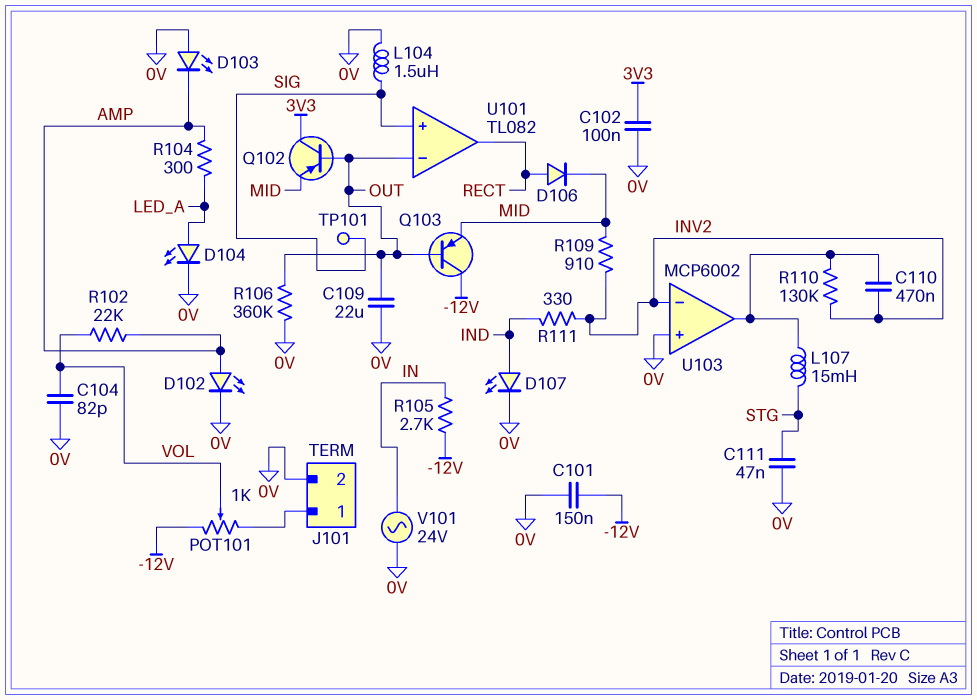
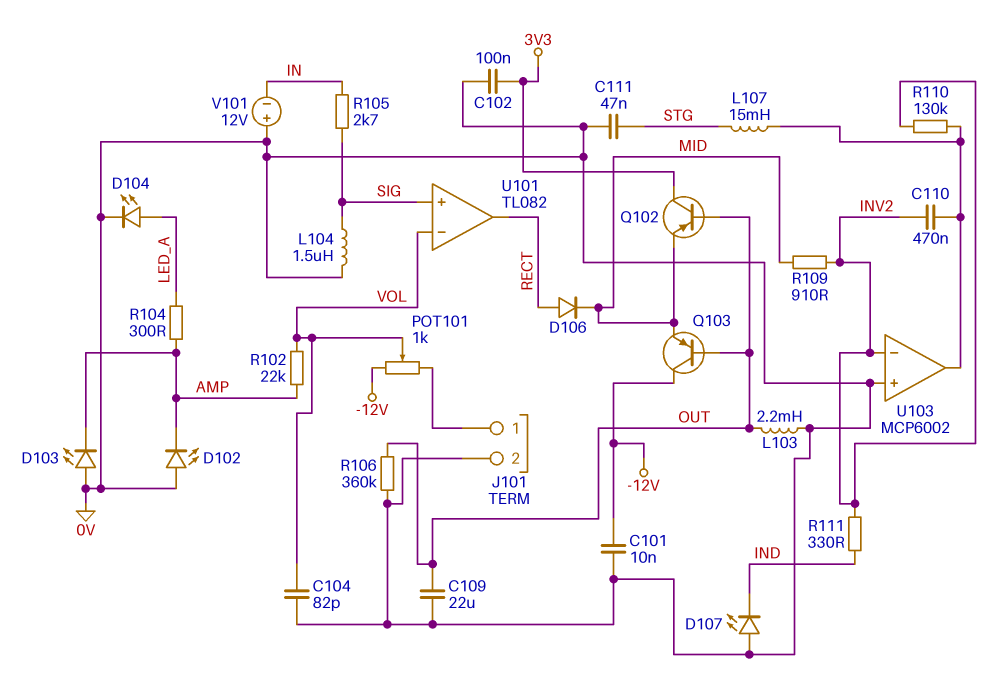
C101: 150nF (-12V, 0V) -> 10nF (-12V, 0V)
D102: LED (A AMP, K 0V) -> LED (A 0V, K AMP)
D107: LED (A IND, K 0V) -> LED (A 0V, K IND)
L103: none -> 2.2mH (0V, OUT)
R105: 2.7k (-12V, IN) -> 2.7k (IN, SIG)
TP101: test point (SIG) -> none
U101 pin in-: OUT -> VOL
V101: AC 24V (0V, IN) -> 12V (plus 0V, minus IN)

